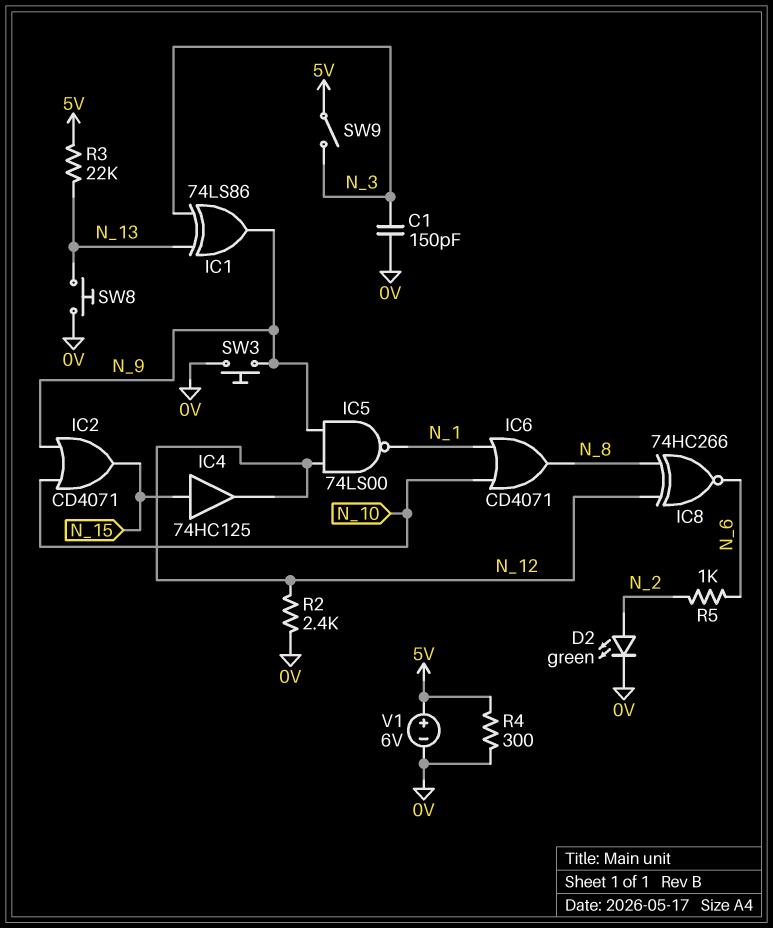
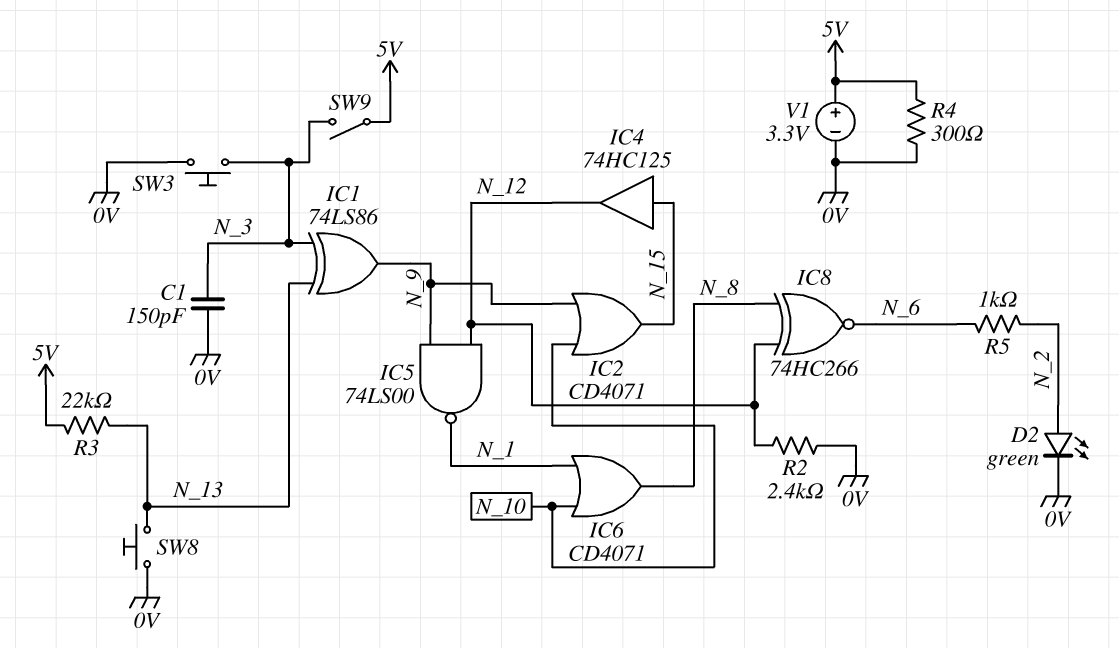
SW3: button (0V, N_9) -> button (0V, N_3)
V1: 6V (plus 5V, minus 0V) -> 3.3V (plus 5V, minus 0V)

